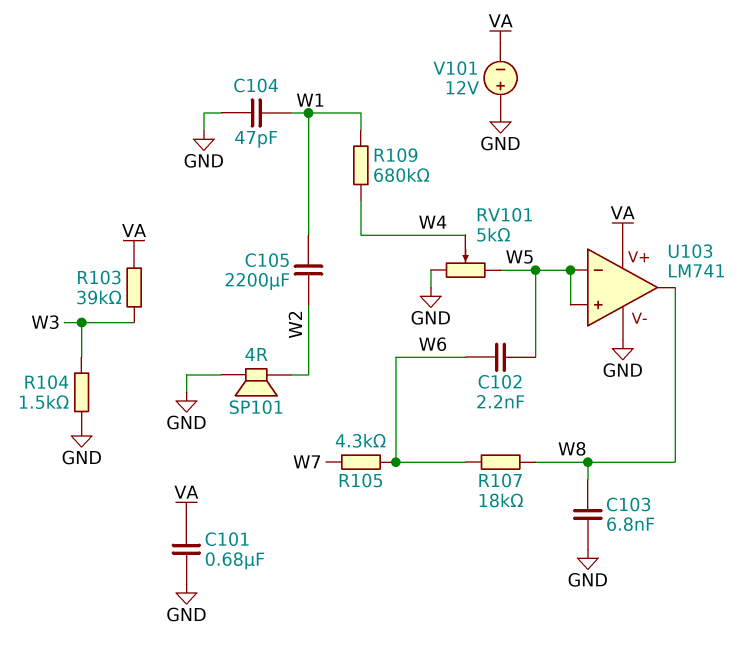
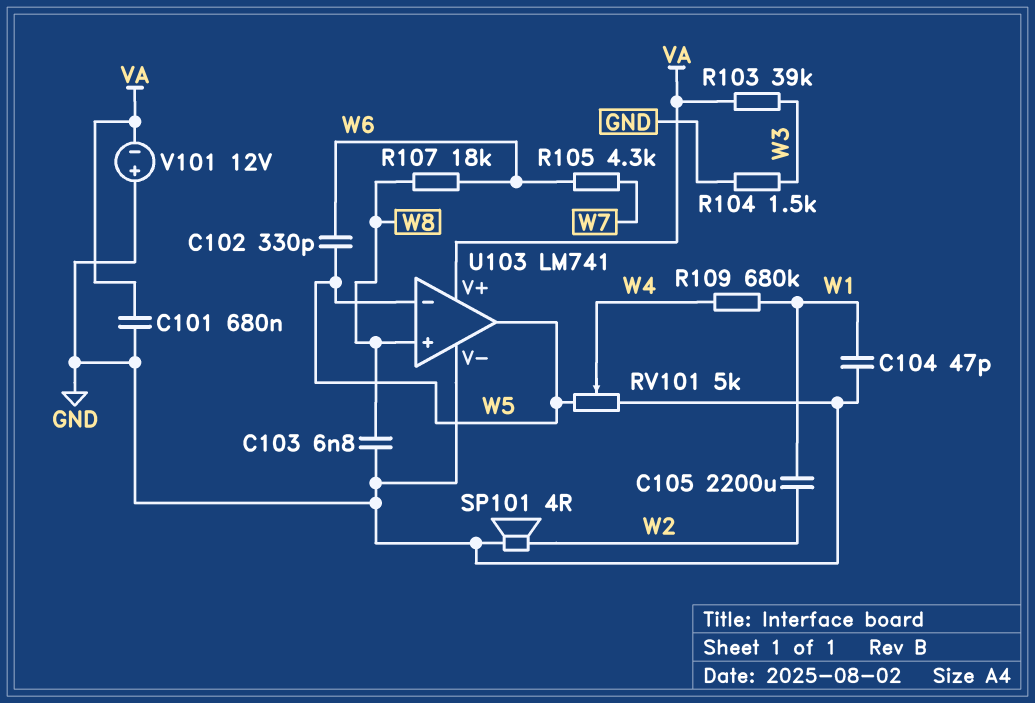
C102: 2.2nF (W5, W6) -> 330pF (W5, W6)
U103 pin in+: W5 -> W8
U103 pin out: W8 -> W5

